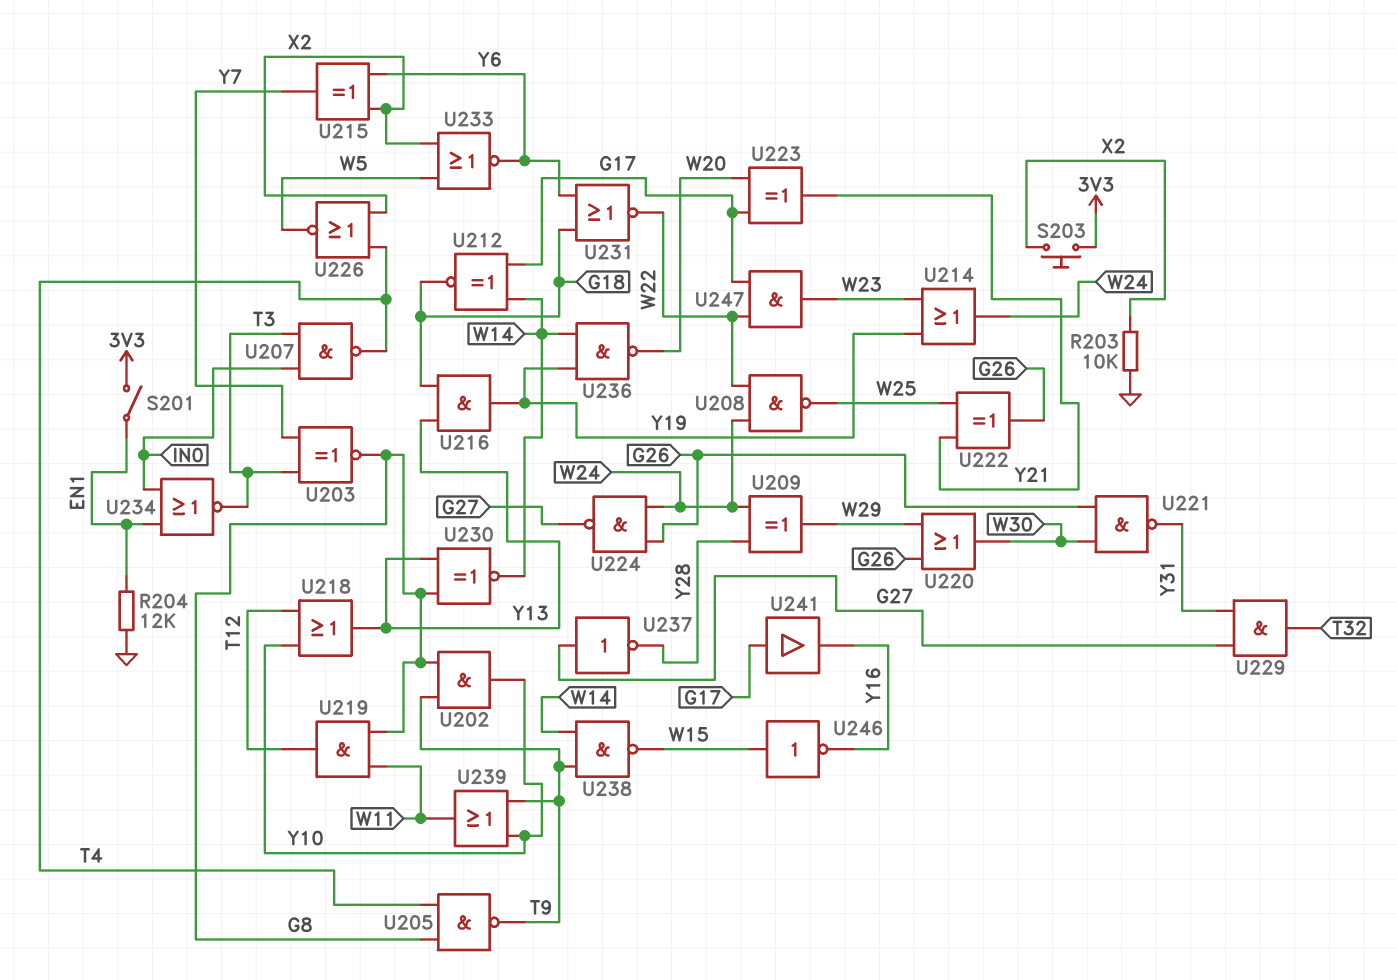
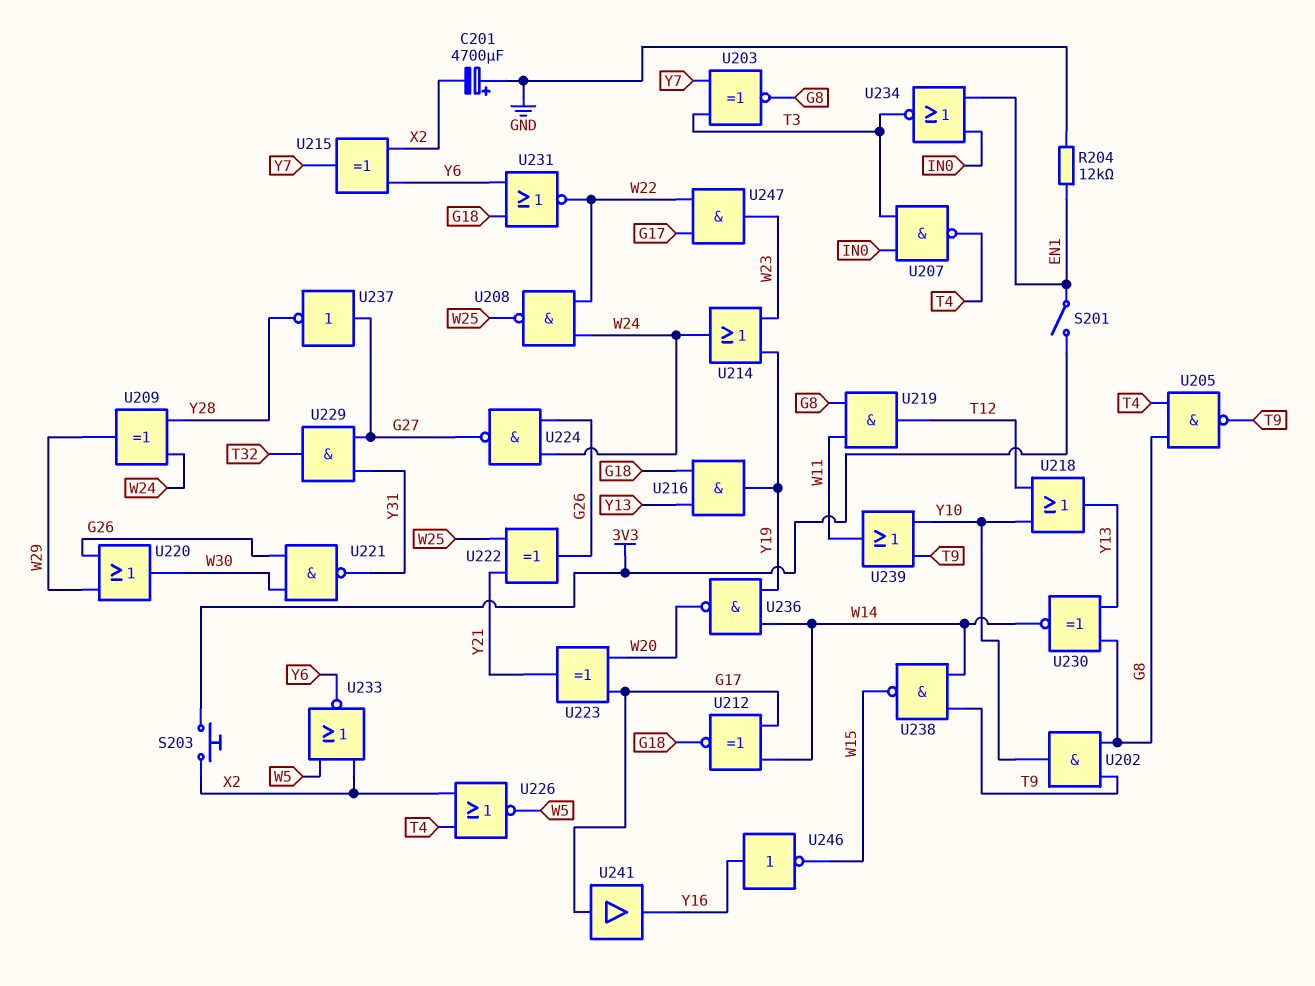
C201: none -> 4700uF (plus GND, minus X2)
R203: 10k (GND, X2) -> none
U246: NOT (in W15, out Y16) -> NOT (in Y16, out W15)

